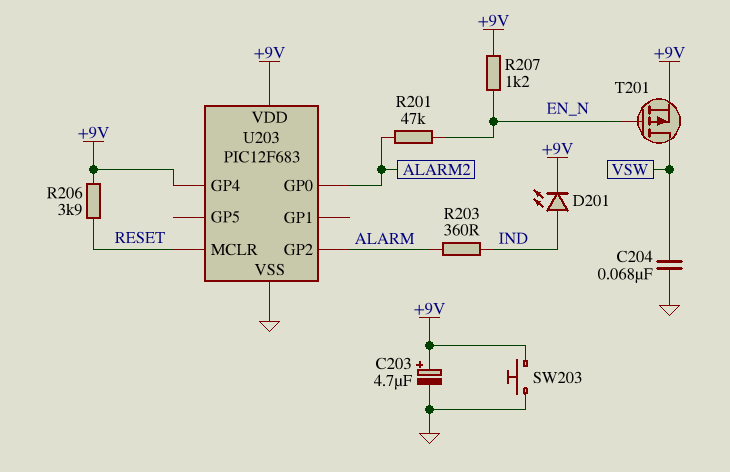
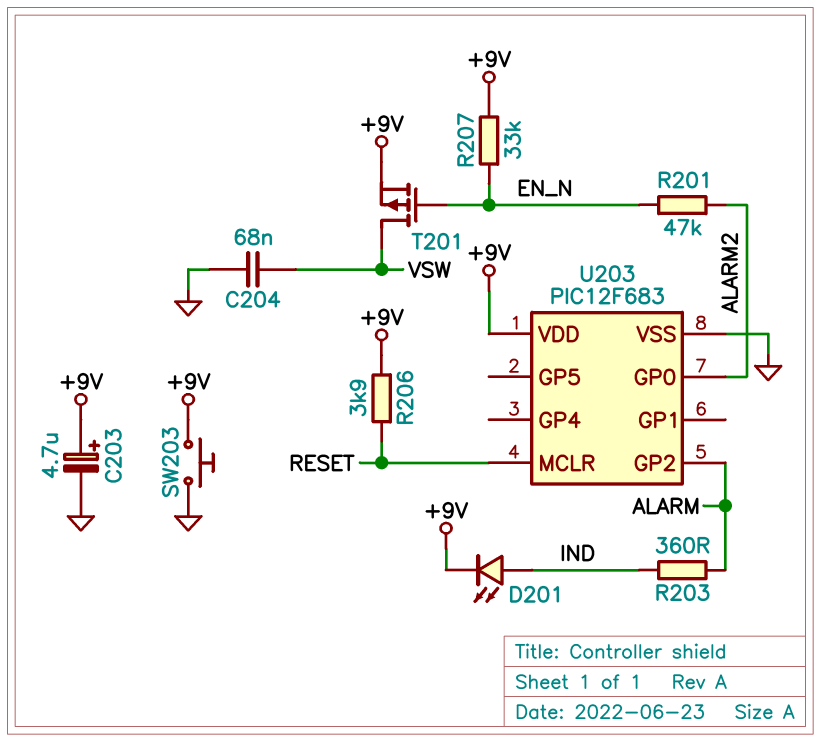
R207: 1.2k (+9V, EN_N) -> 33k (+9V, EN_N)
U203 pin GP4: +9V -> none

